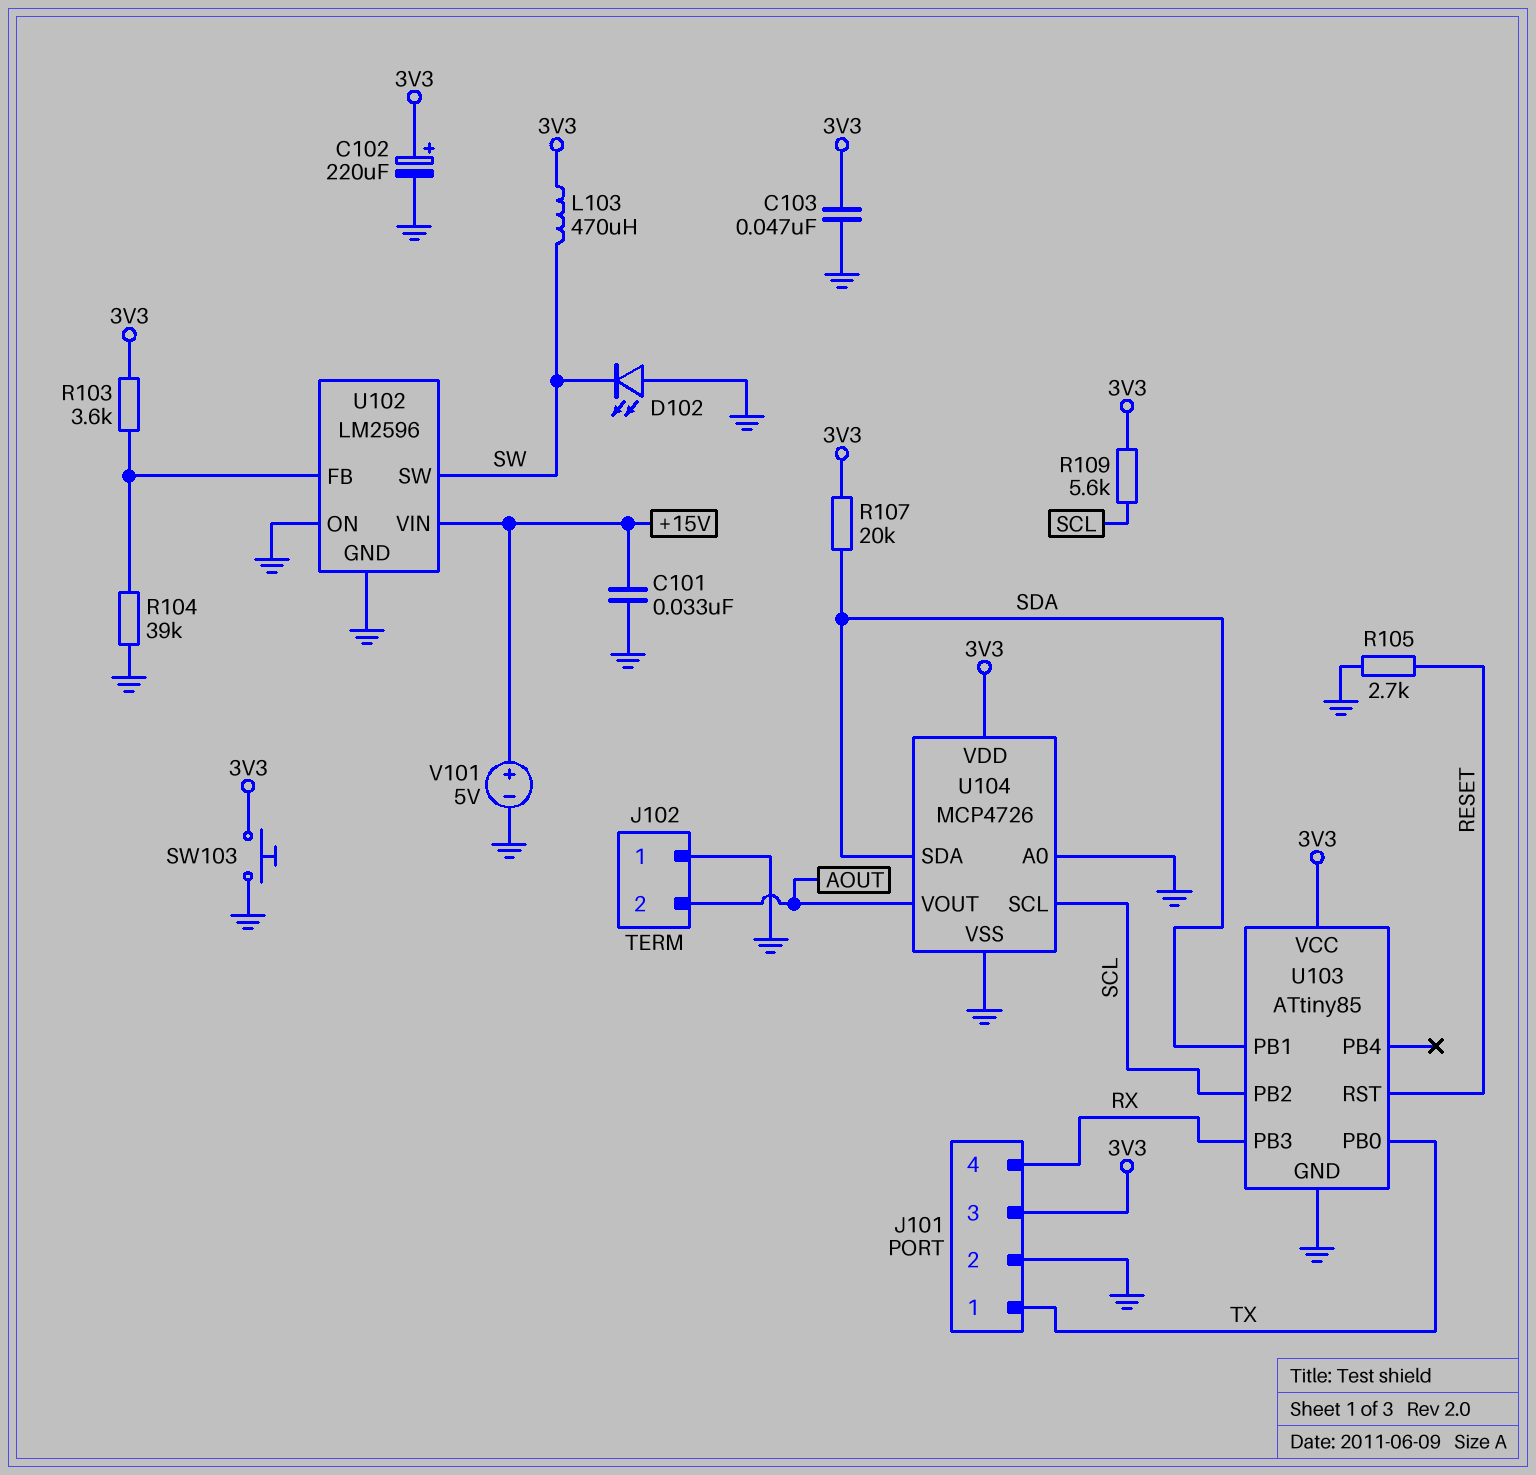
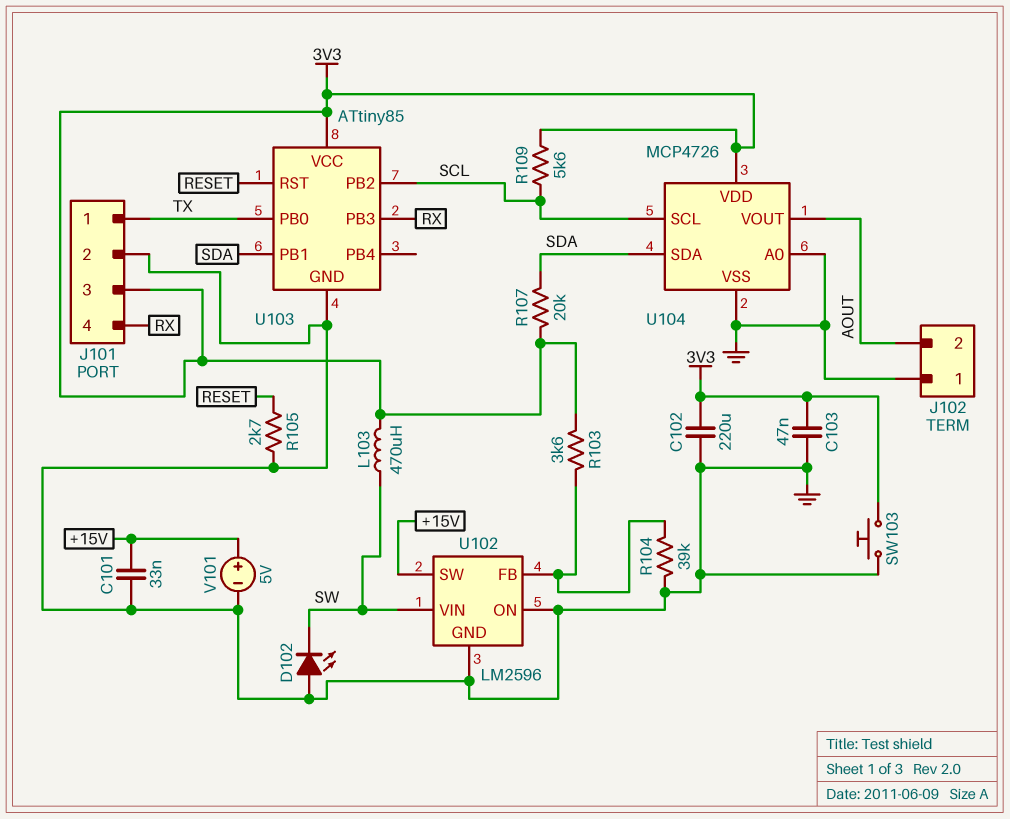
C102: 220uF (plus 3V3, minus GND) -> 220uF (3V3, GND)
U102 pin SW: SW -> +15V
U102 pin VIN: +15V -> SW

